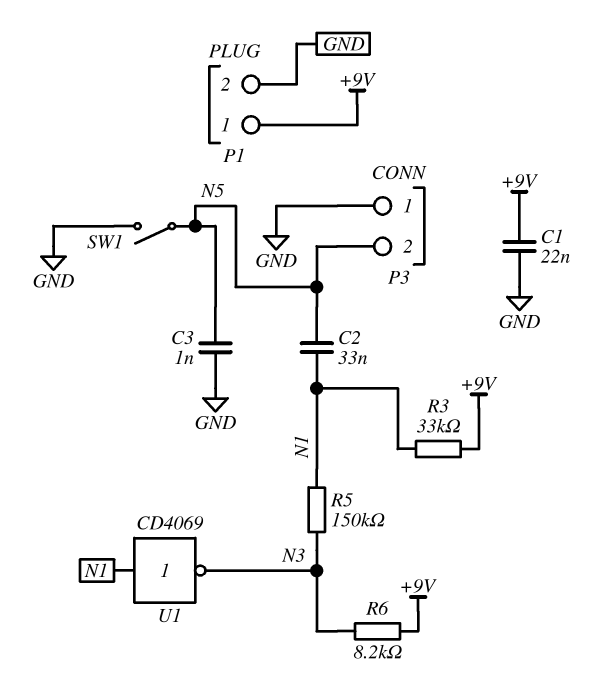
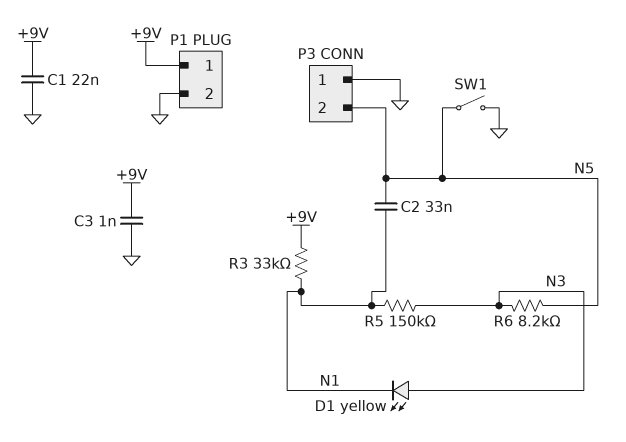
C3: 1nF (GND, N5) -> 1nF (+9V, GND)
D1: none -> LED yellow (A N3, K N1)
R6: 8.2k (+9V, N3) -> 8.2k (N3, N5)
U1: NOT CD4069 (in N1, out N3) -> none

